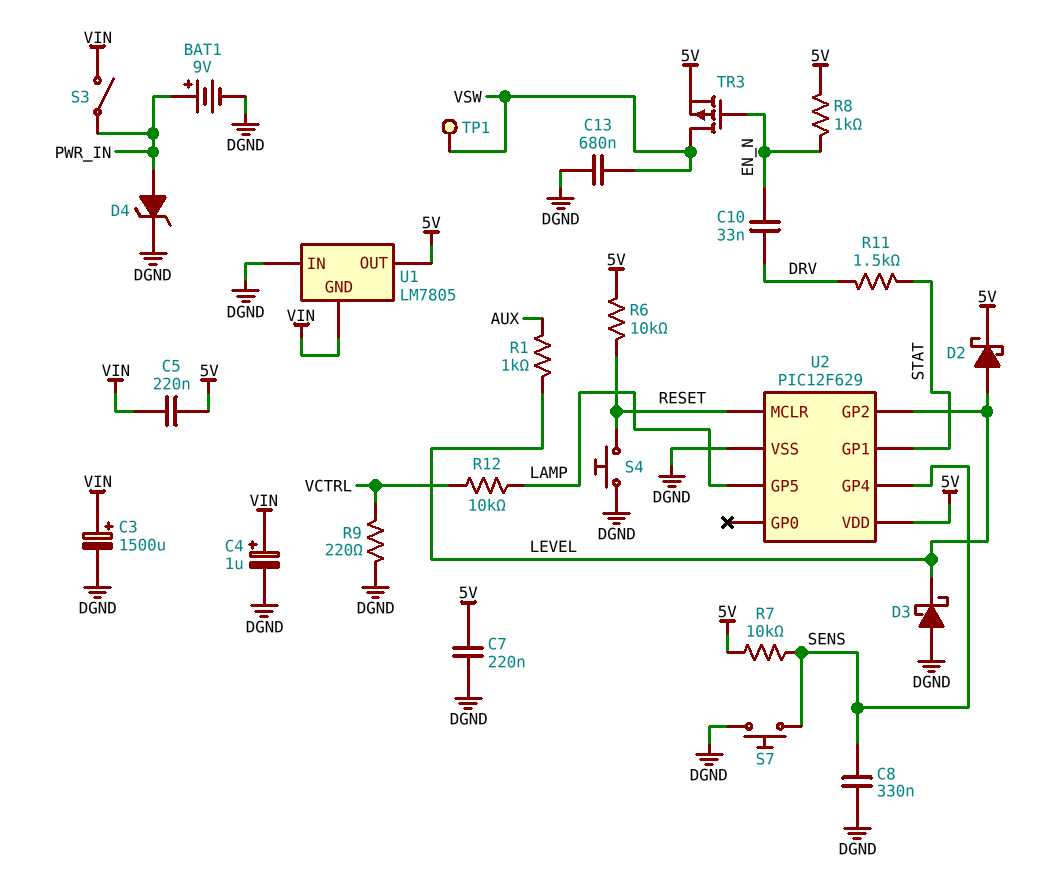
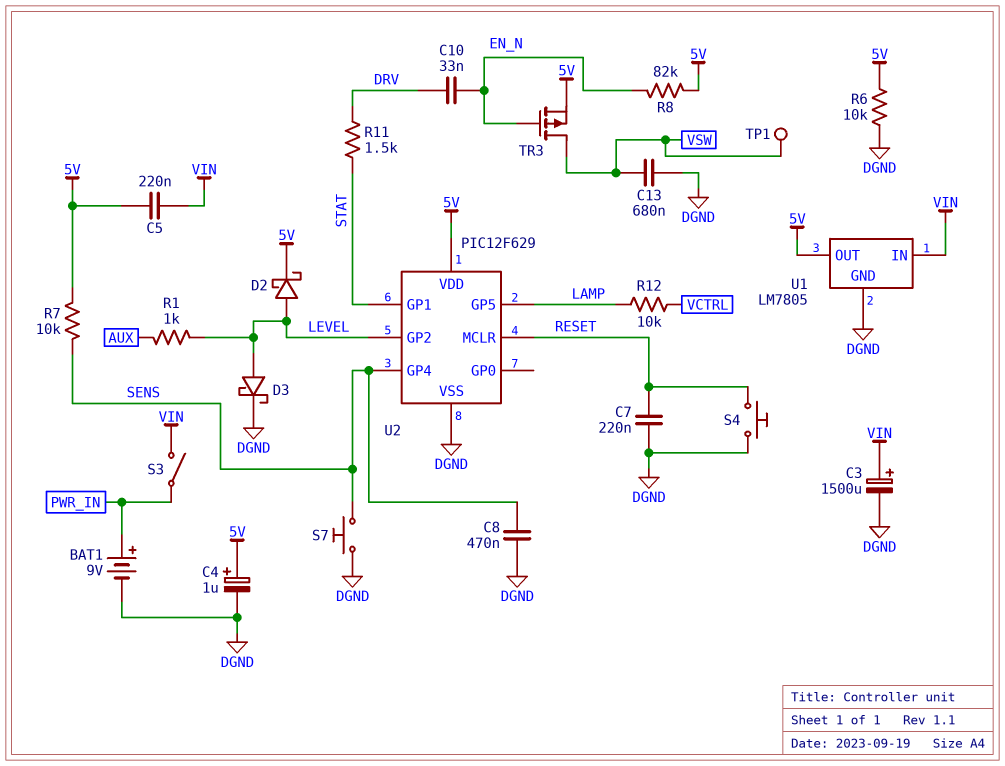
C4: 1uF (plus VIN, minus DGND) -> 1uF (plus 5V, minus DGND)
C7: 220nF (5V, DGND) -> 220nF (DGND, RESET)
C8: 330nF (DGND, SENS) -> 470nF (DGND, SENS)
D3: schottky (A DGND, K LEVEL) -> schottky (A LEVEL, K DGND)
D4: zener (A PWR_IN, K DGND) -> none
R6: 10k (5V, RESET) -> 10k (5V, DGND)
R8: 1k (5V, EN_N) -> 82k (5V, EN_N)
R9: 220 (DGND, VCTRL) -> none
U1 pin GND: VIN -> DGND
U1 pin IN: DGND -> VIN

